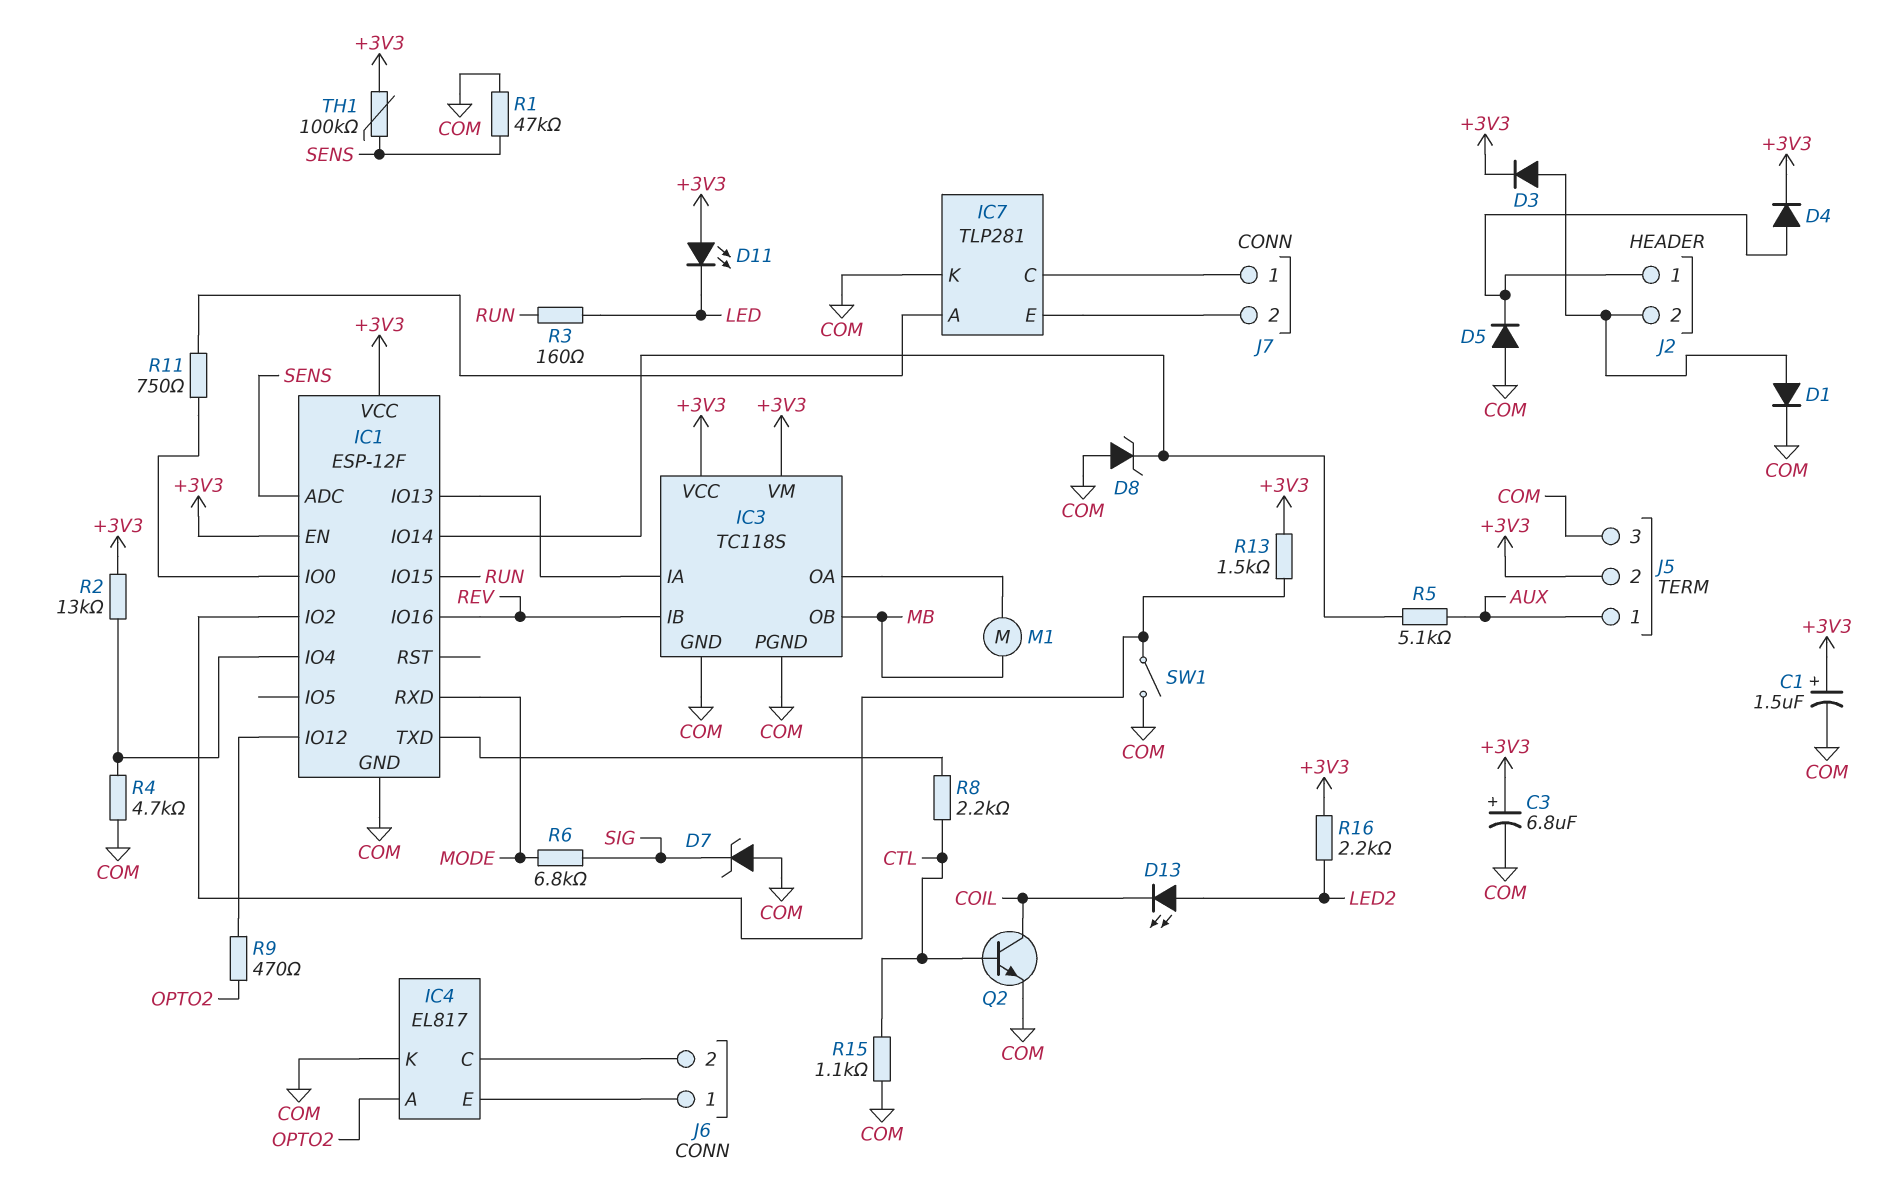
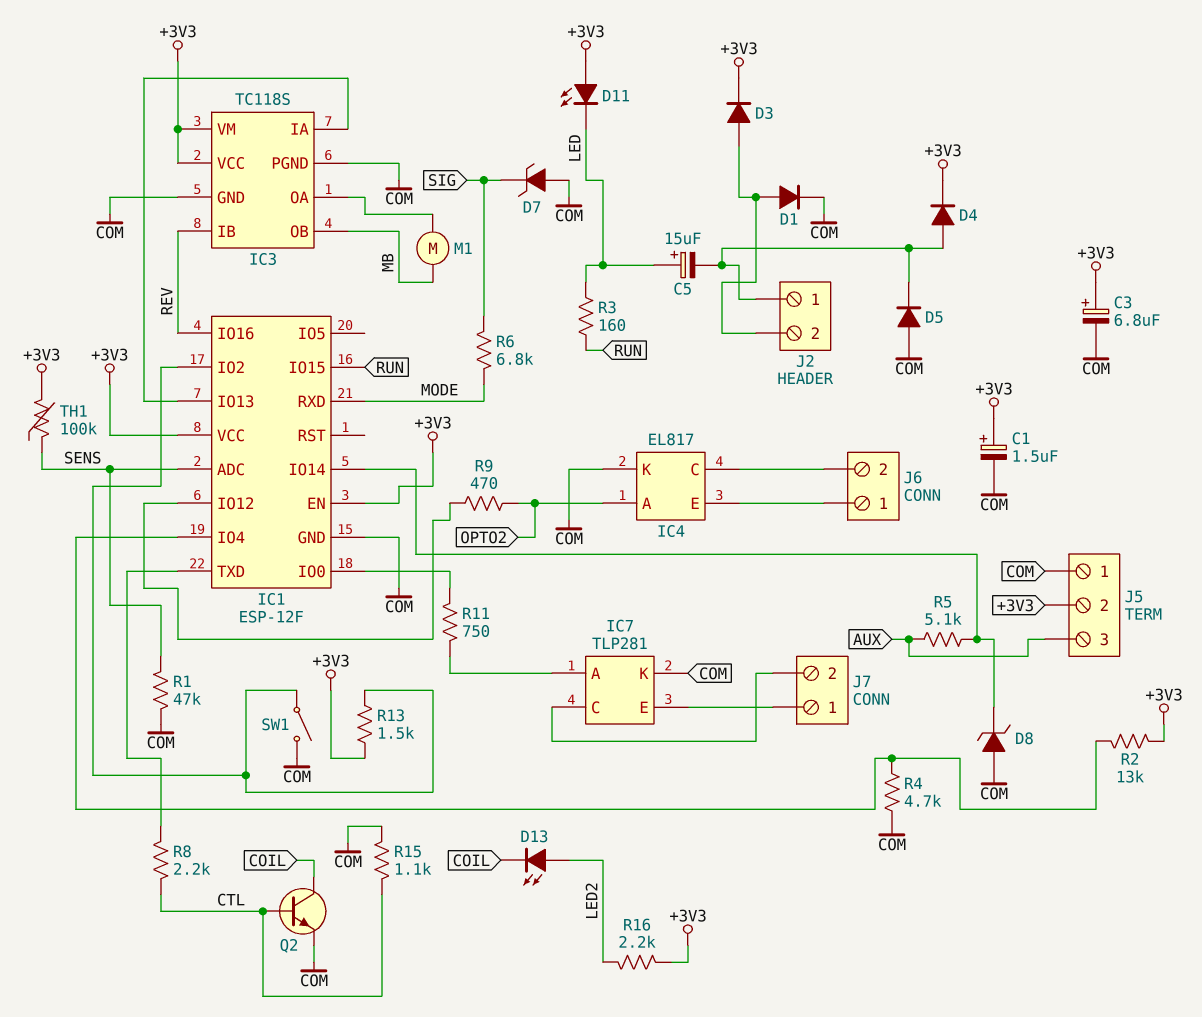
C5: none -> 15uF (plus LED, minus J2/1)
J5 pin 1: AUX -> COM
J5 pin 3: COM -> AUX
J7 pin 1: IC7/C -> IC7/E
J7 pin 2: IC7/E -> IC7/C

